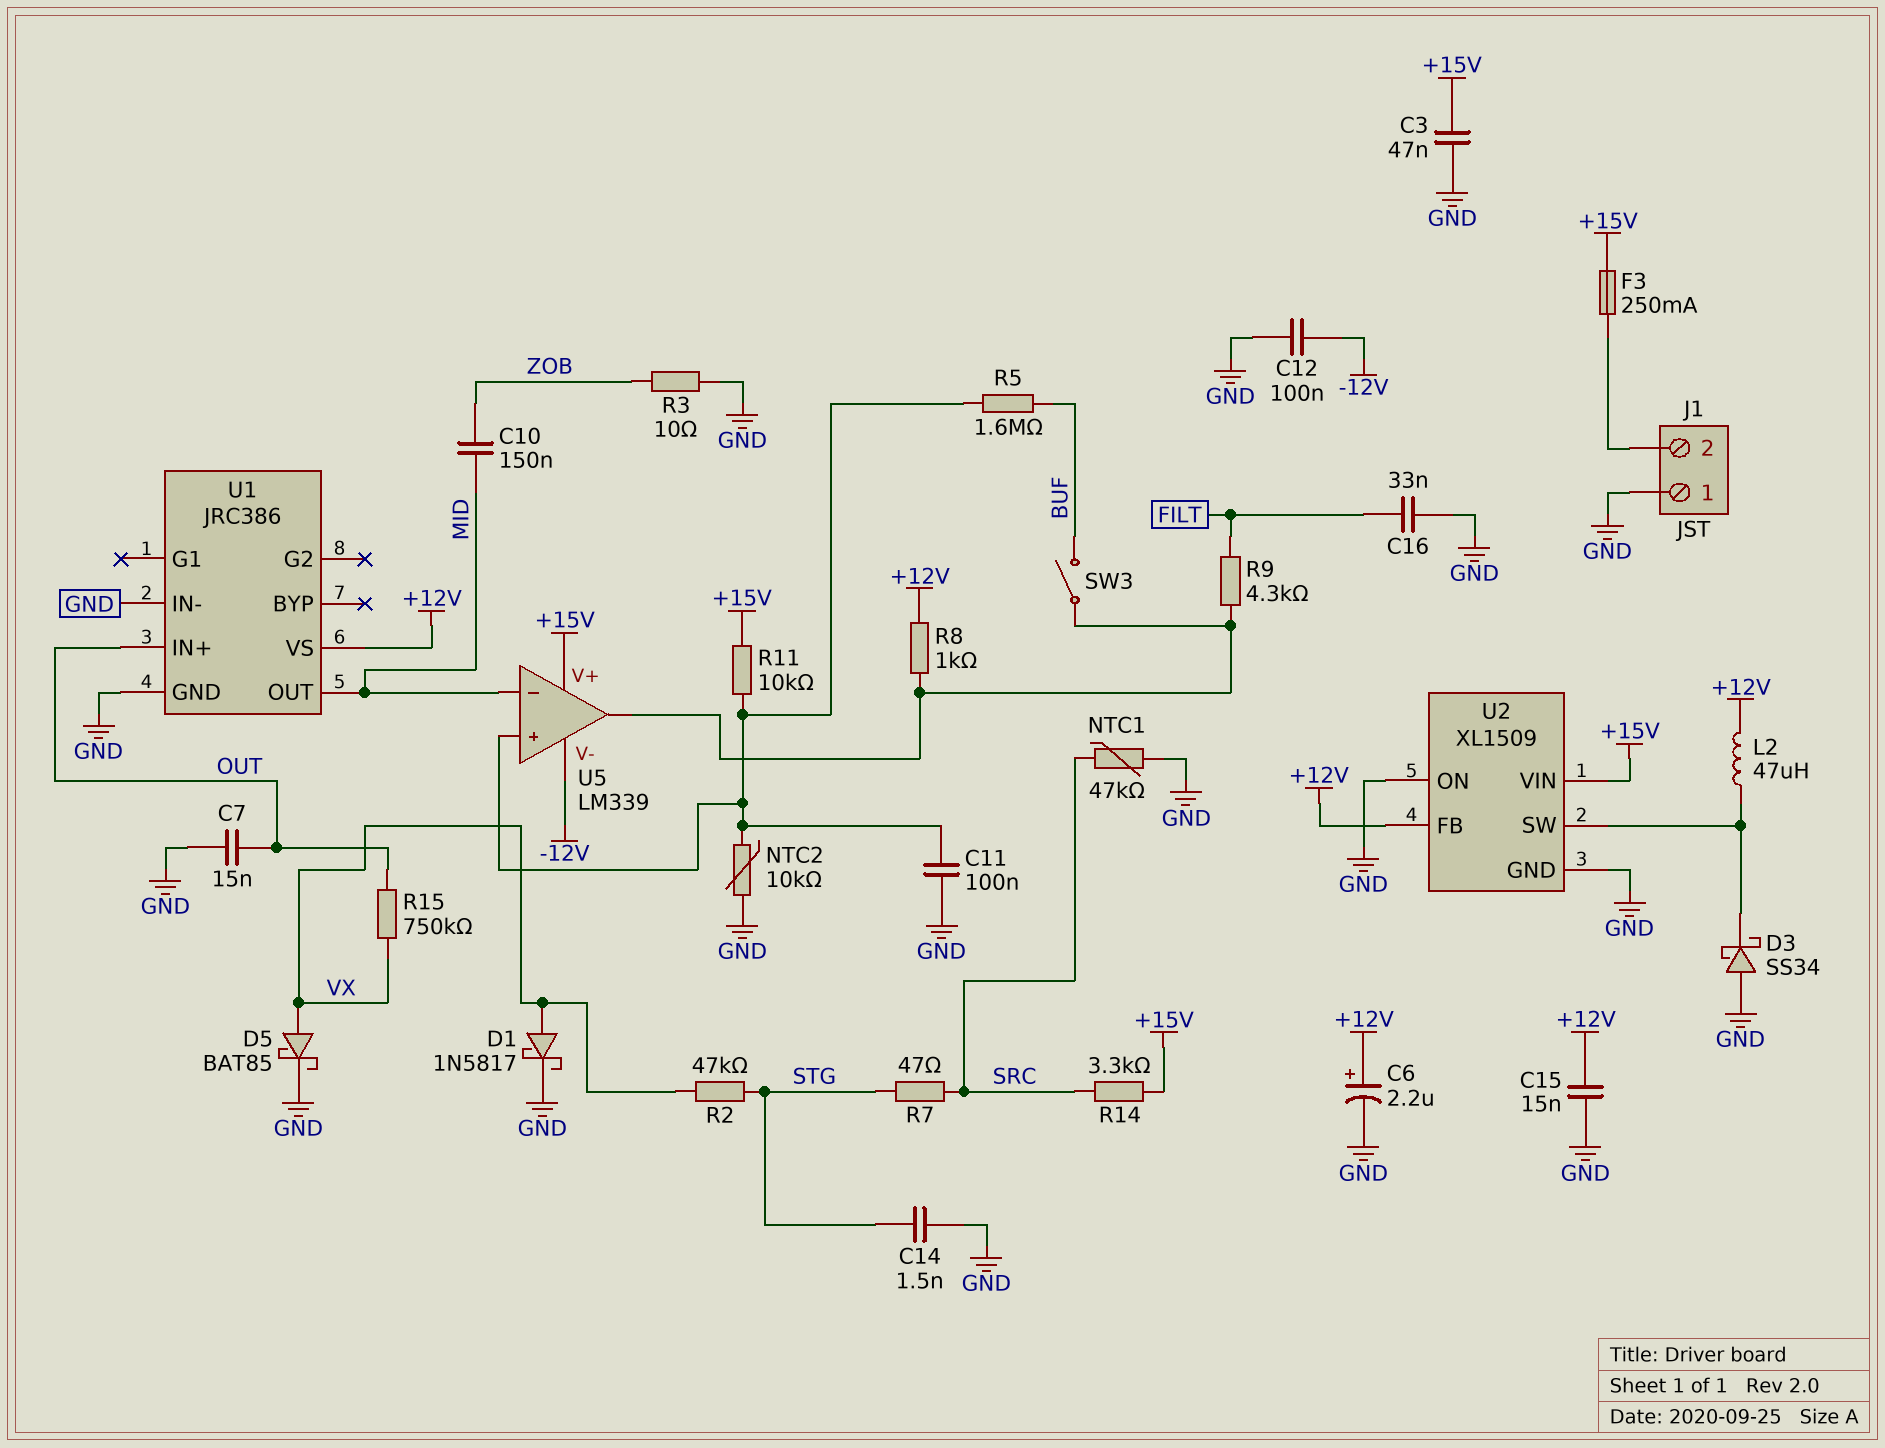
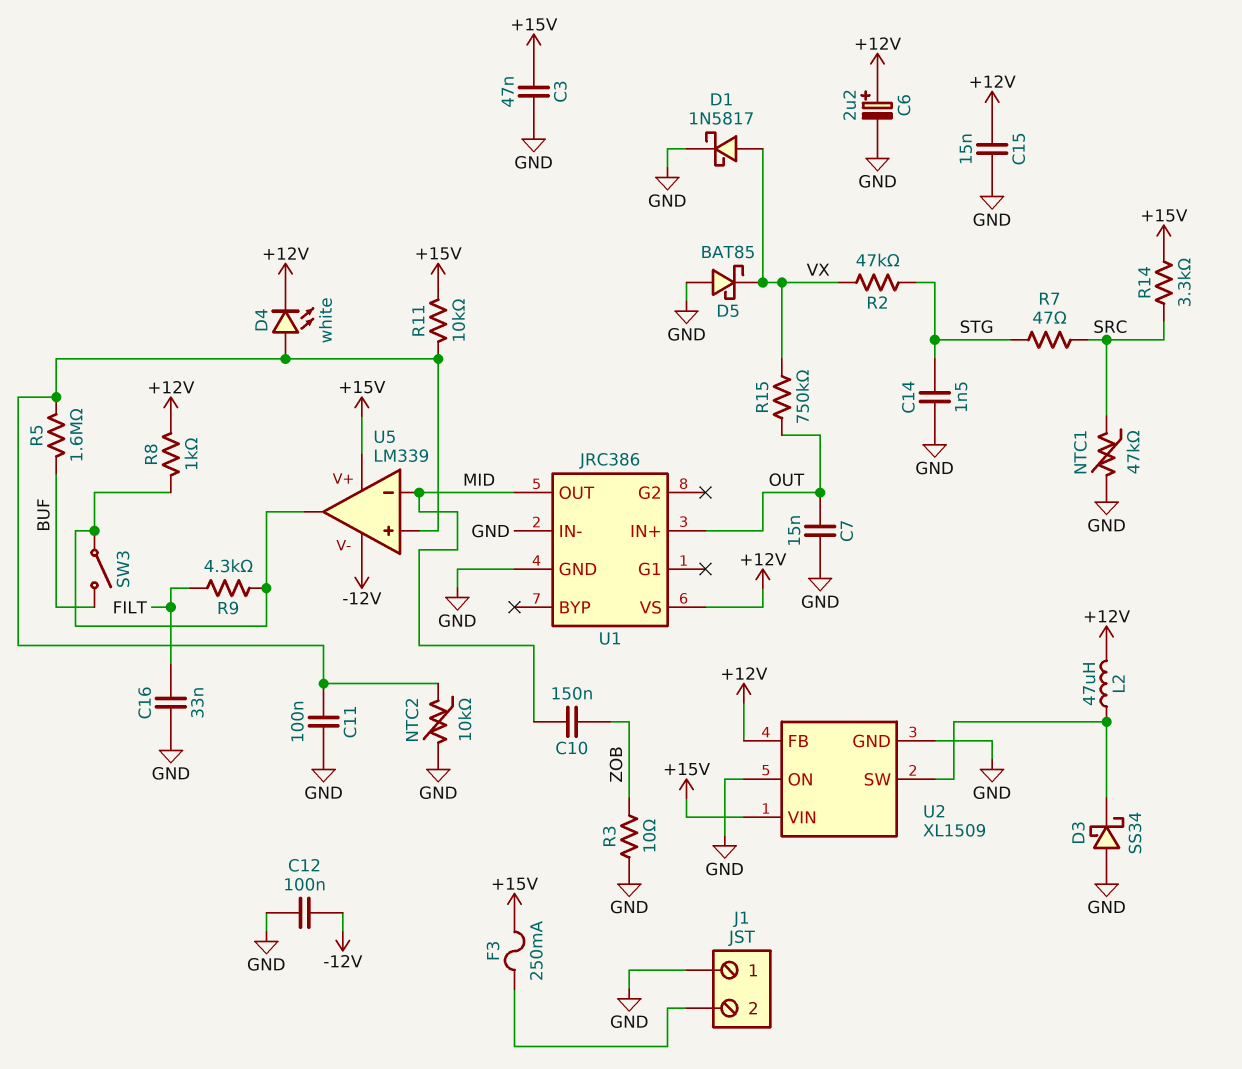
D4: none -> LED white (A U5/in+, K +12V)
D5: schottky BAT85 (A VX, K GND) -> schottky BAT85 (A GND, K VX)

